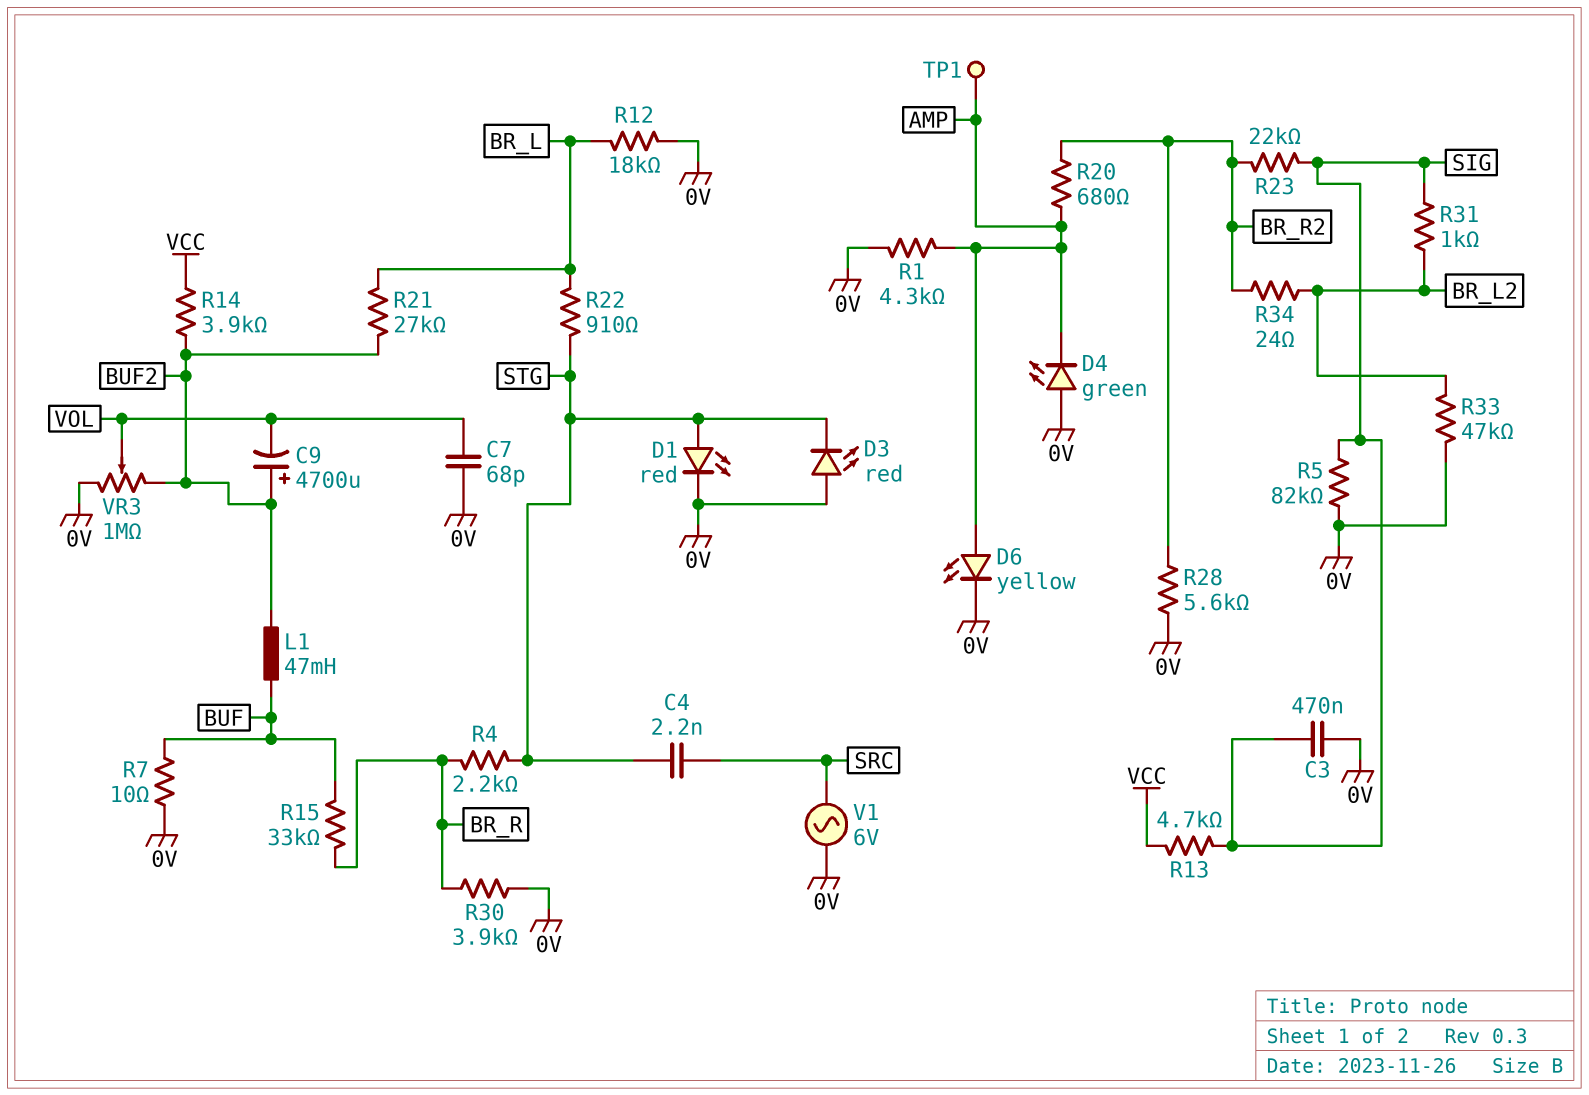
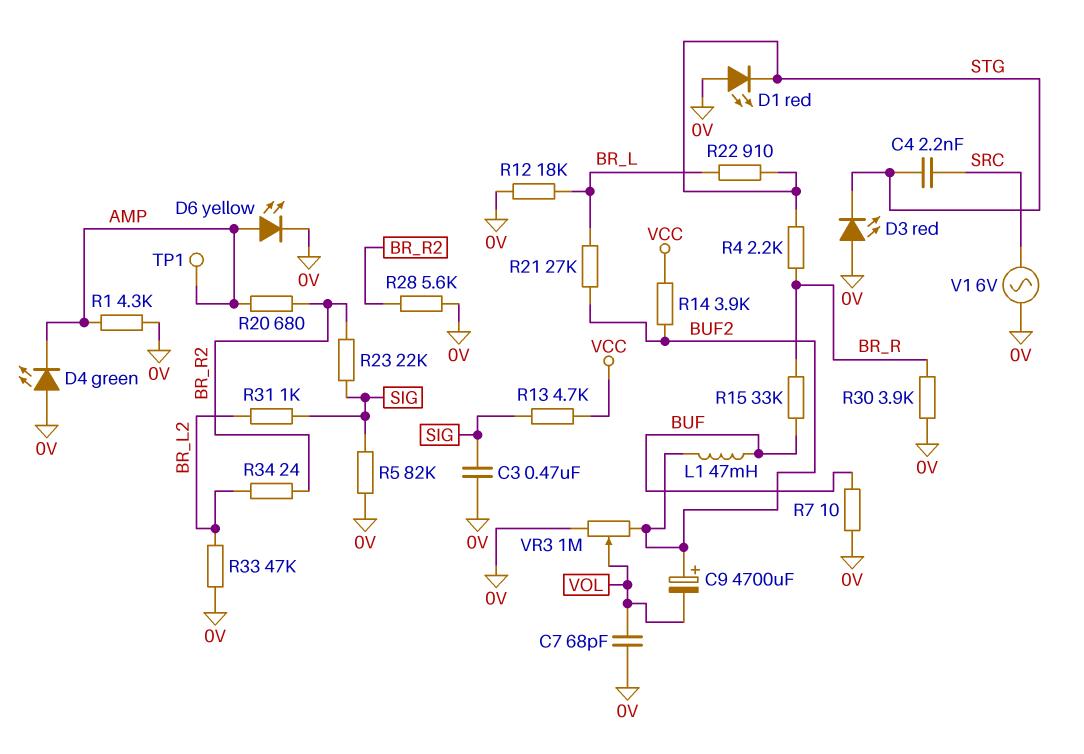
D1: LED red (A STG, K 0V) -> LED red (A 0V, K STG)

